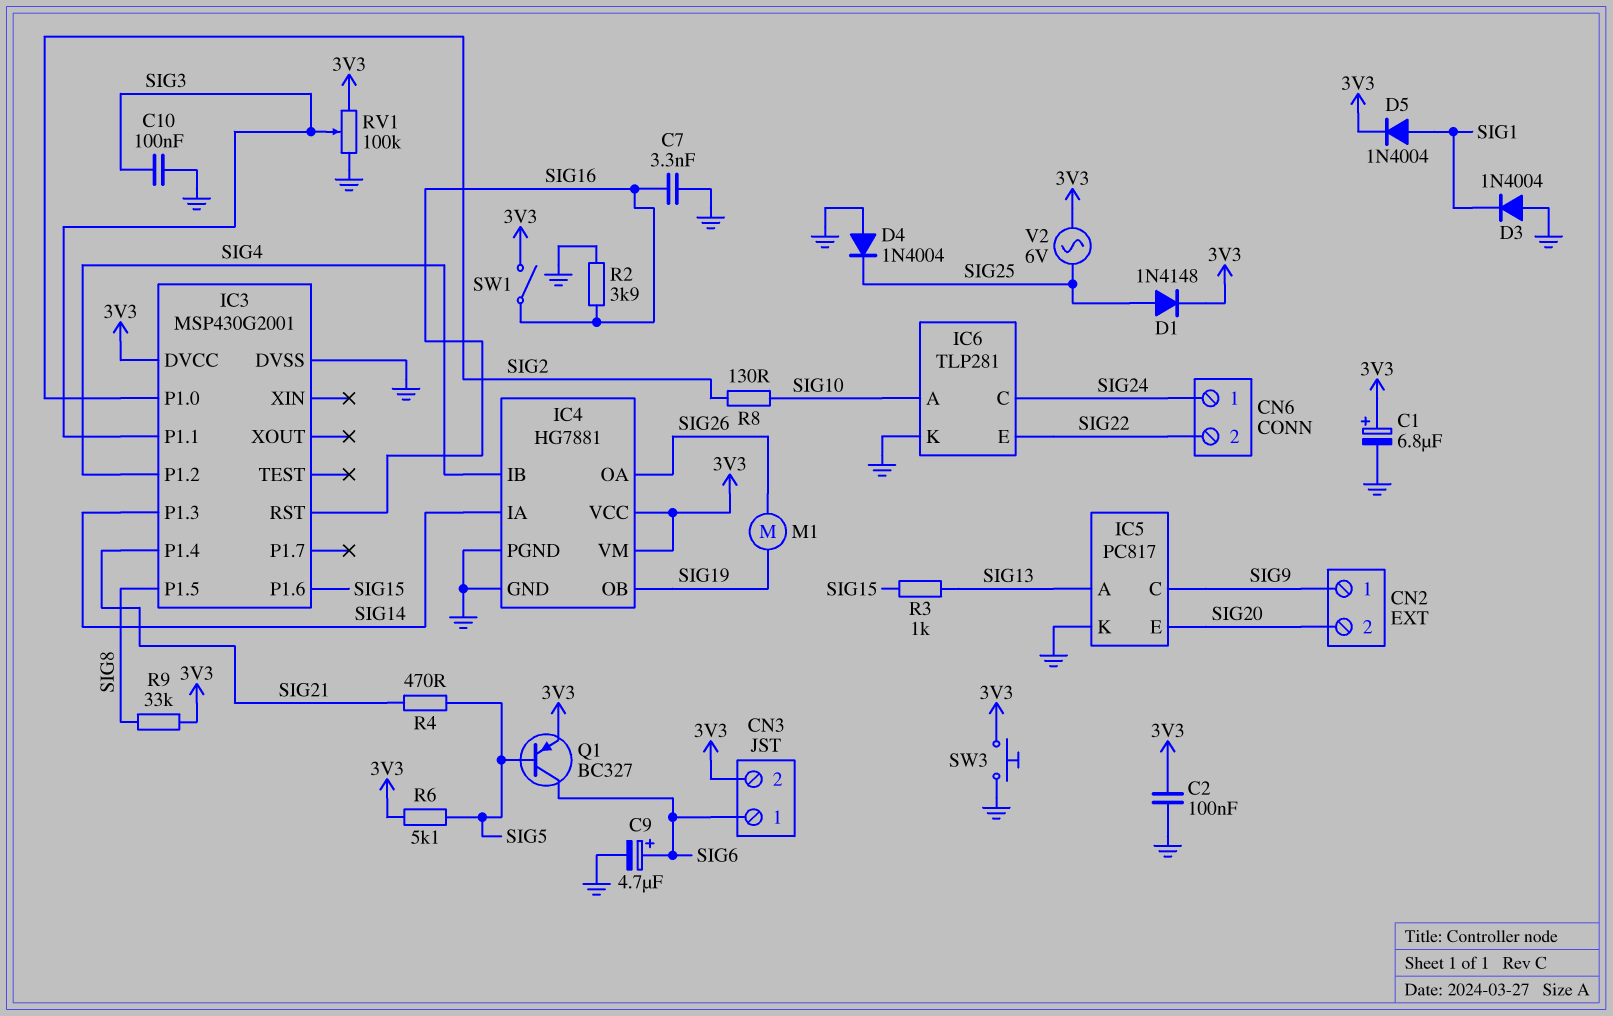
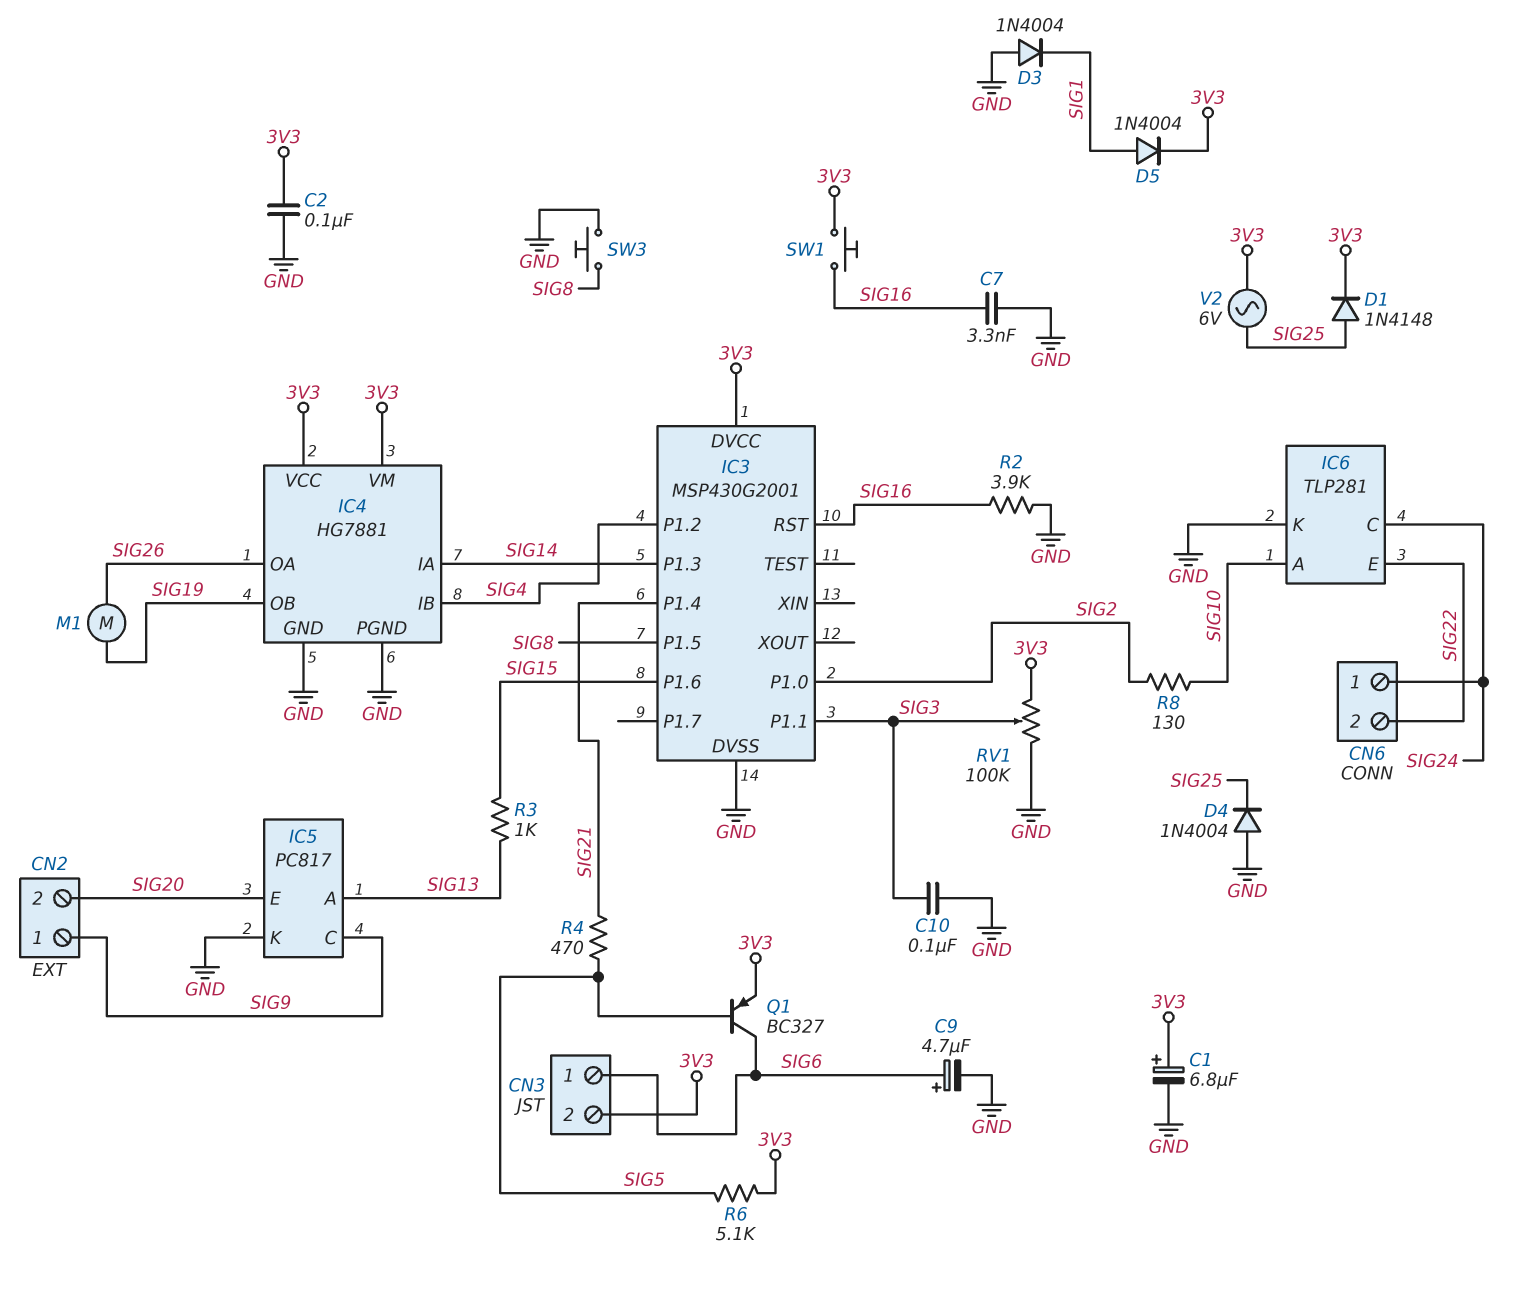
R9: 33k (3V3, SIG8) -> none
SW1: switch (3V3, SIG16) -> button (3V3, SIG16)
SW3: button (3V3, GND) -> button (GND, SIG8)

